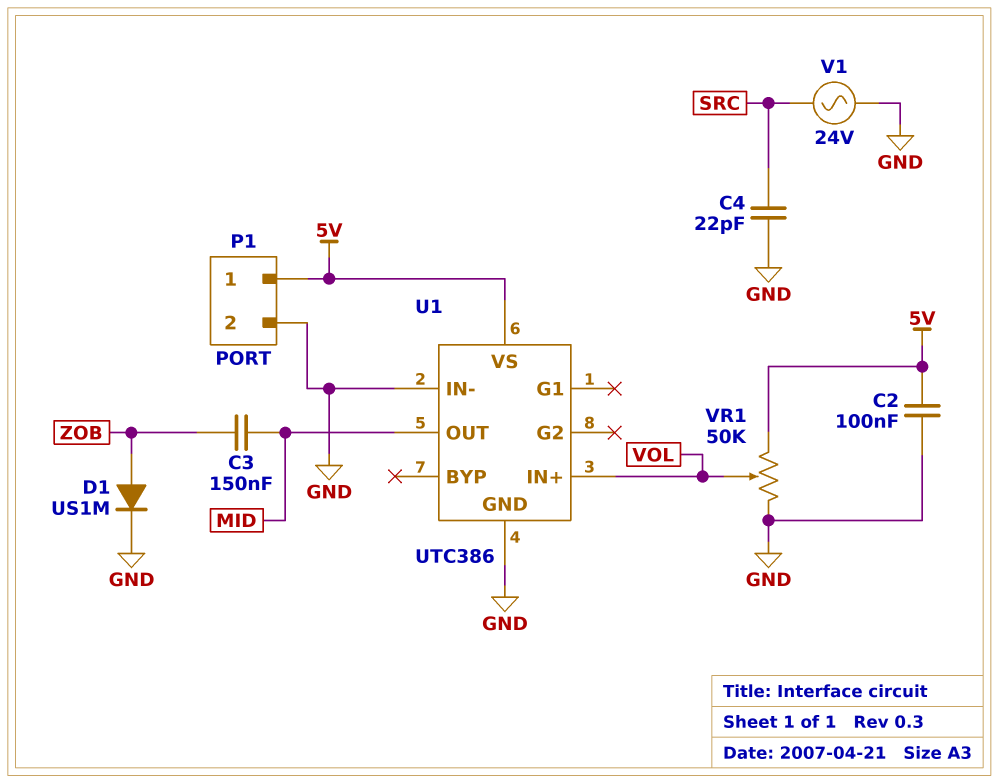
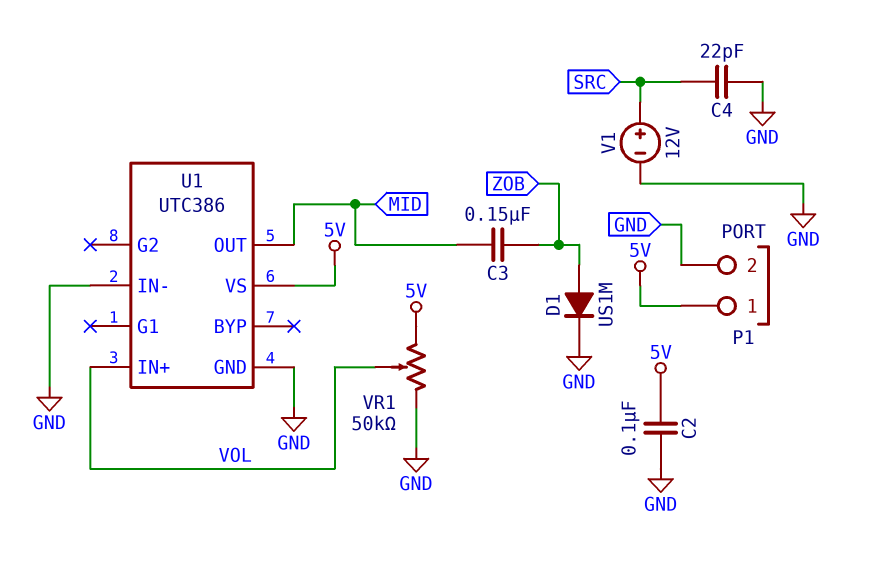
V1: AC 24V (GND, SRC) -> 12V (plus SRC, minus GND)

